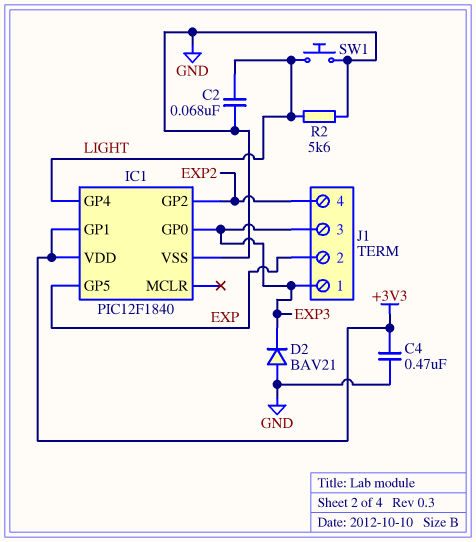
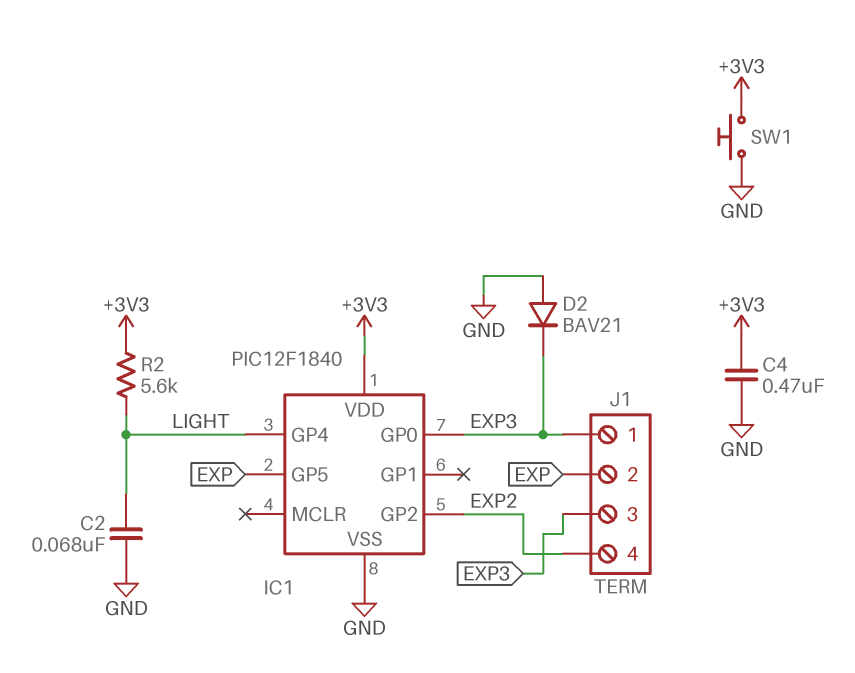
IC1 pin GP1: +3V3 -> none
R2: 5.6k (GND, LIGHT) -> 5.6k (+3V3, LIGHT)
SW1: button (GND, LIGHT) -> button (+3V3, GND)

